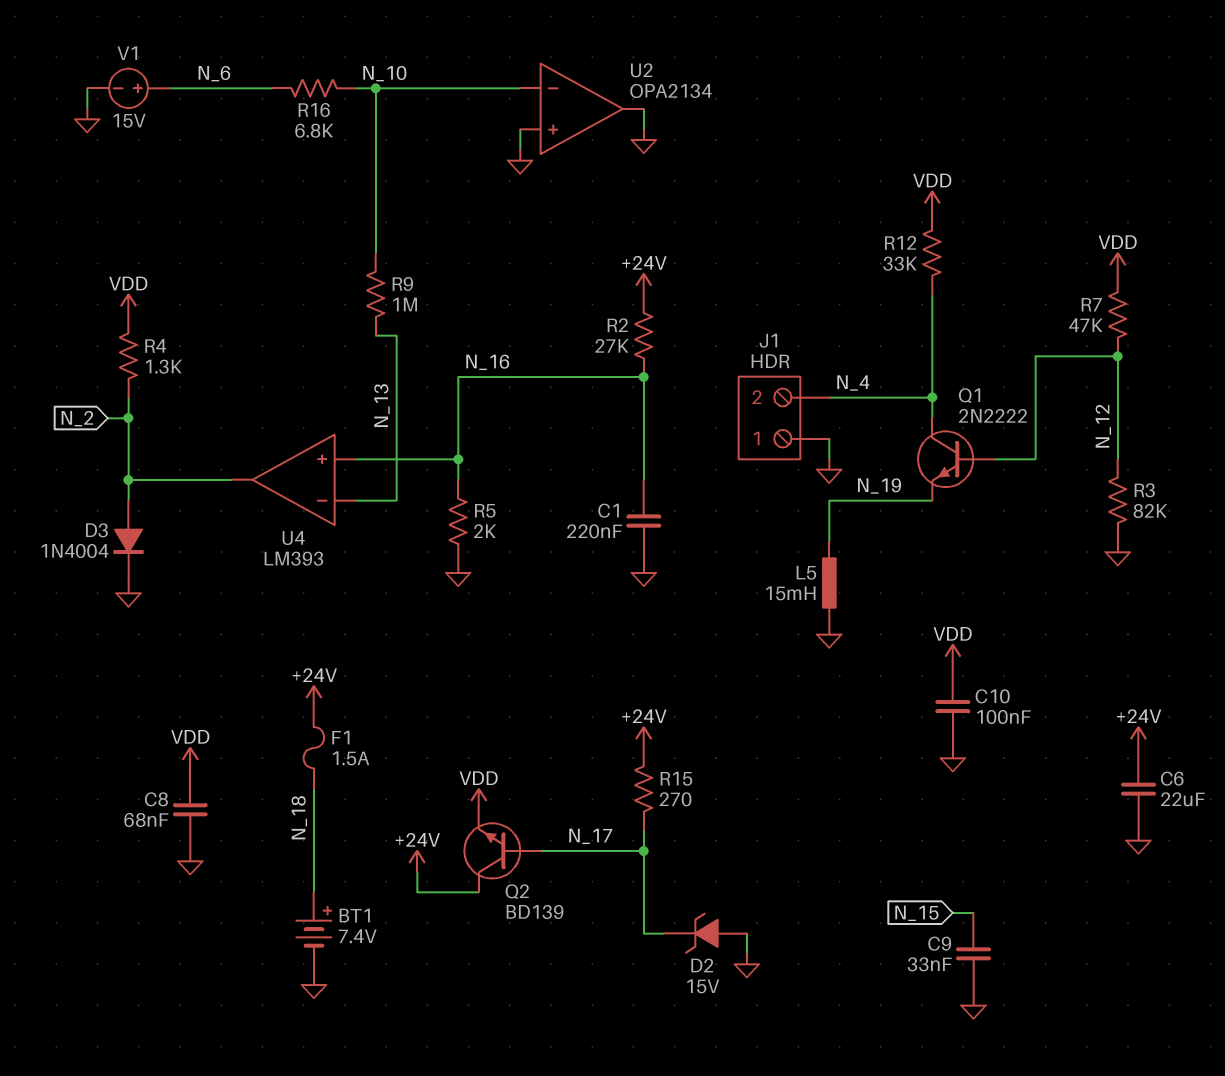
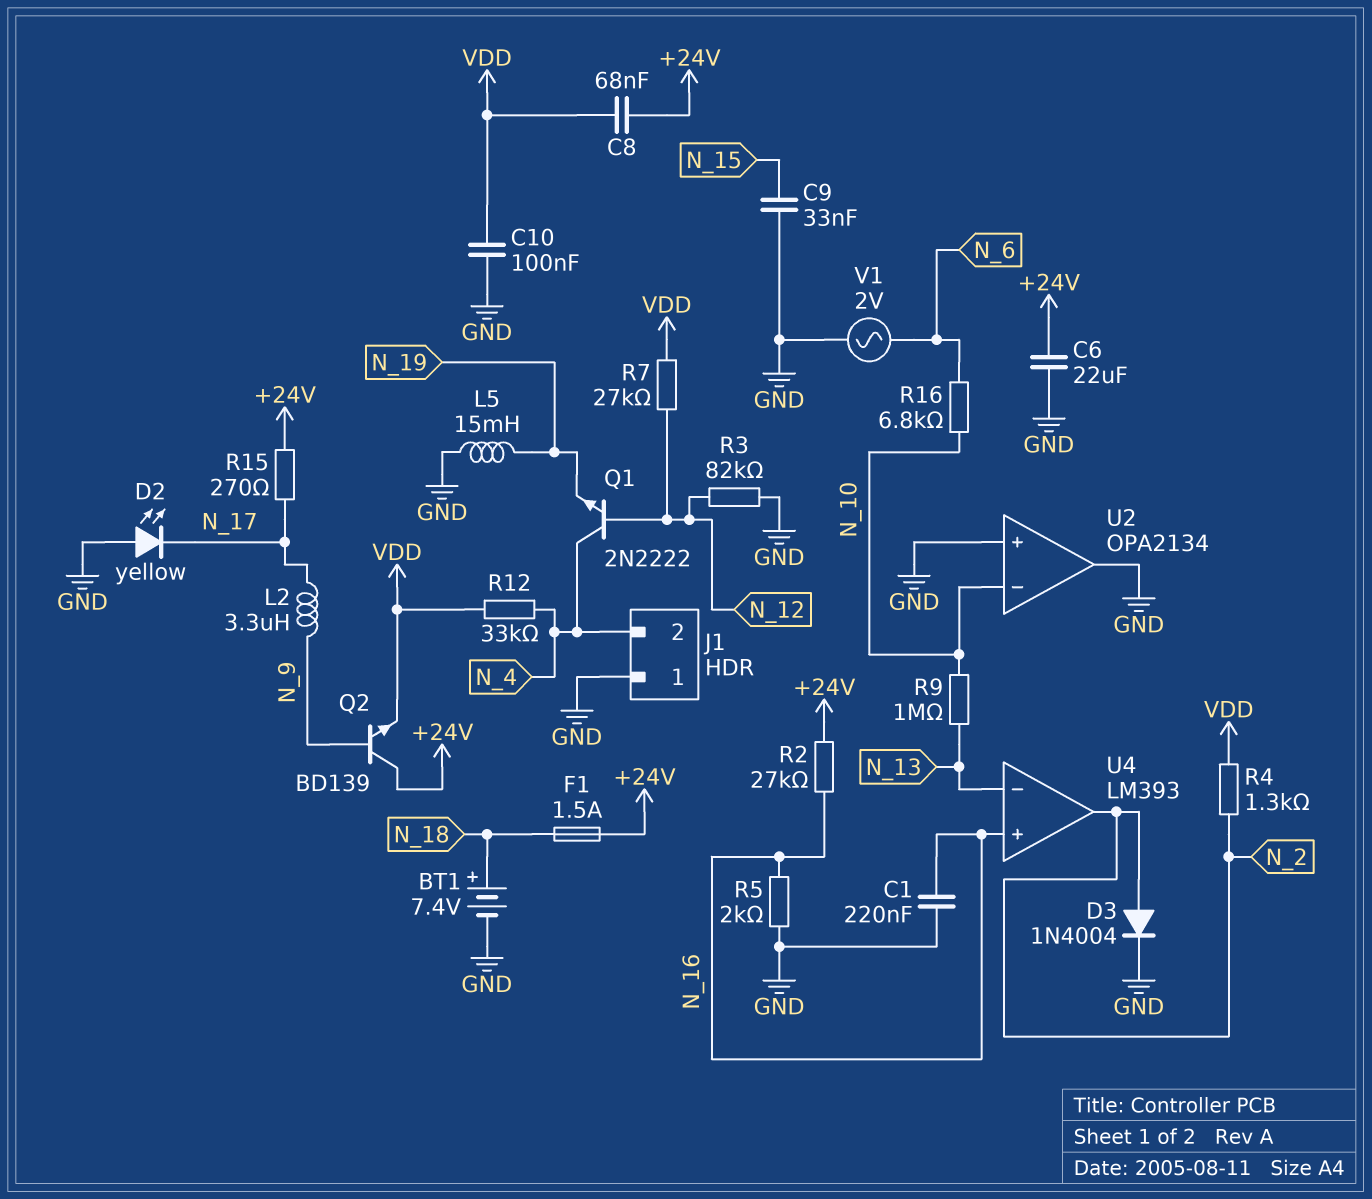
C8: 68nF (GND, VDD) -> 68nF (+24V, VDD)
D2: zener 15V (A GND, K N_17) -> LED yellow (A GND, K N_17)
L2: none -> 3.3uH (N_9, N_17)
Q2: NPN BD139 (B N_17, C +24V, E VDD) -> NPN BD139 (B N_9, C +24V, E VDD)
R7: 47k (N_12, VDD) -> 27k (N_12, VDD)
V1: 15V (plus N_6, minus GND) -> AC 2V (GND, N_6)

